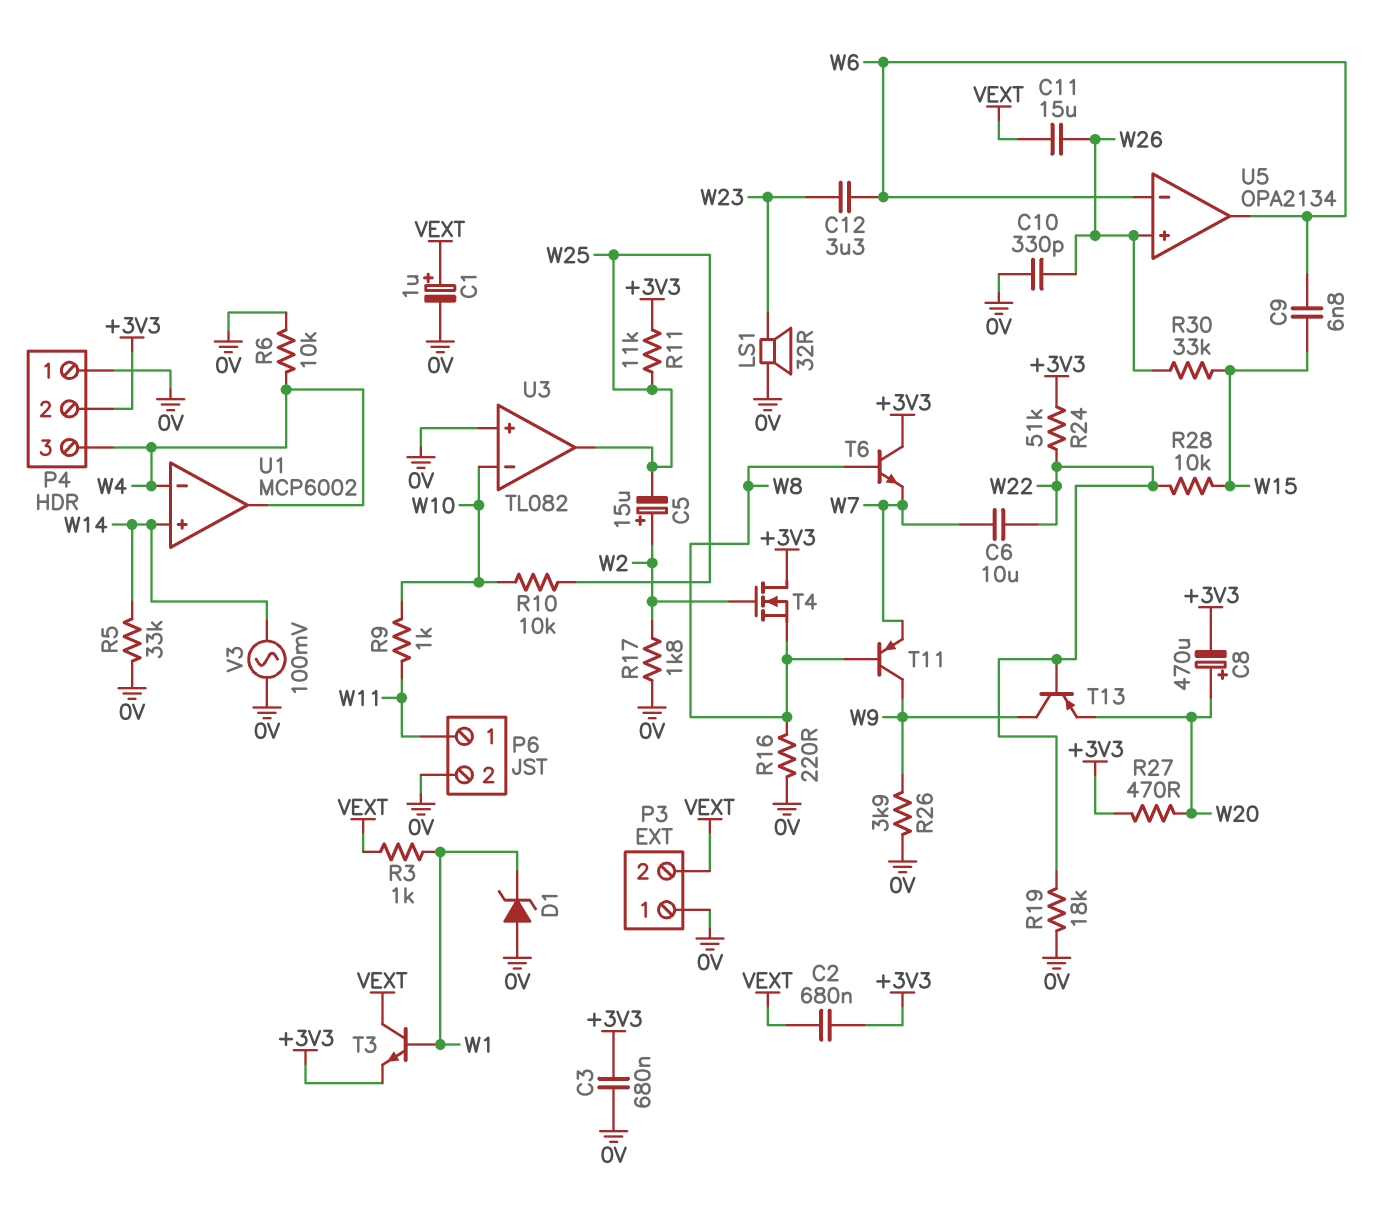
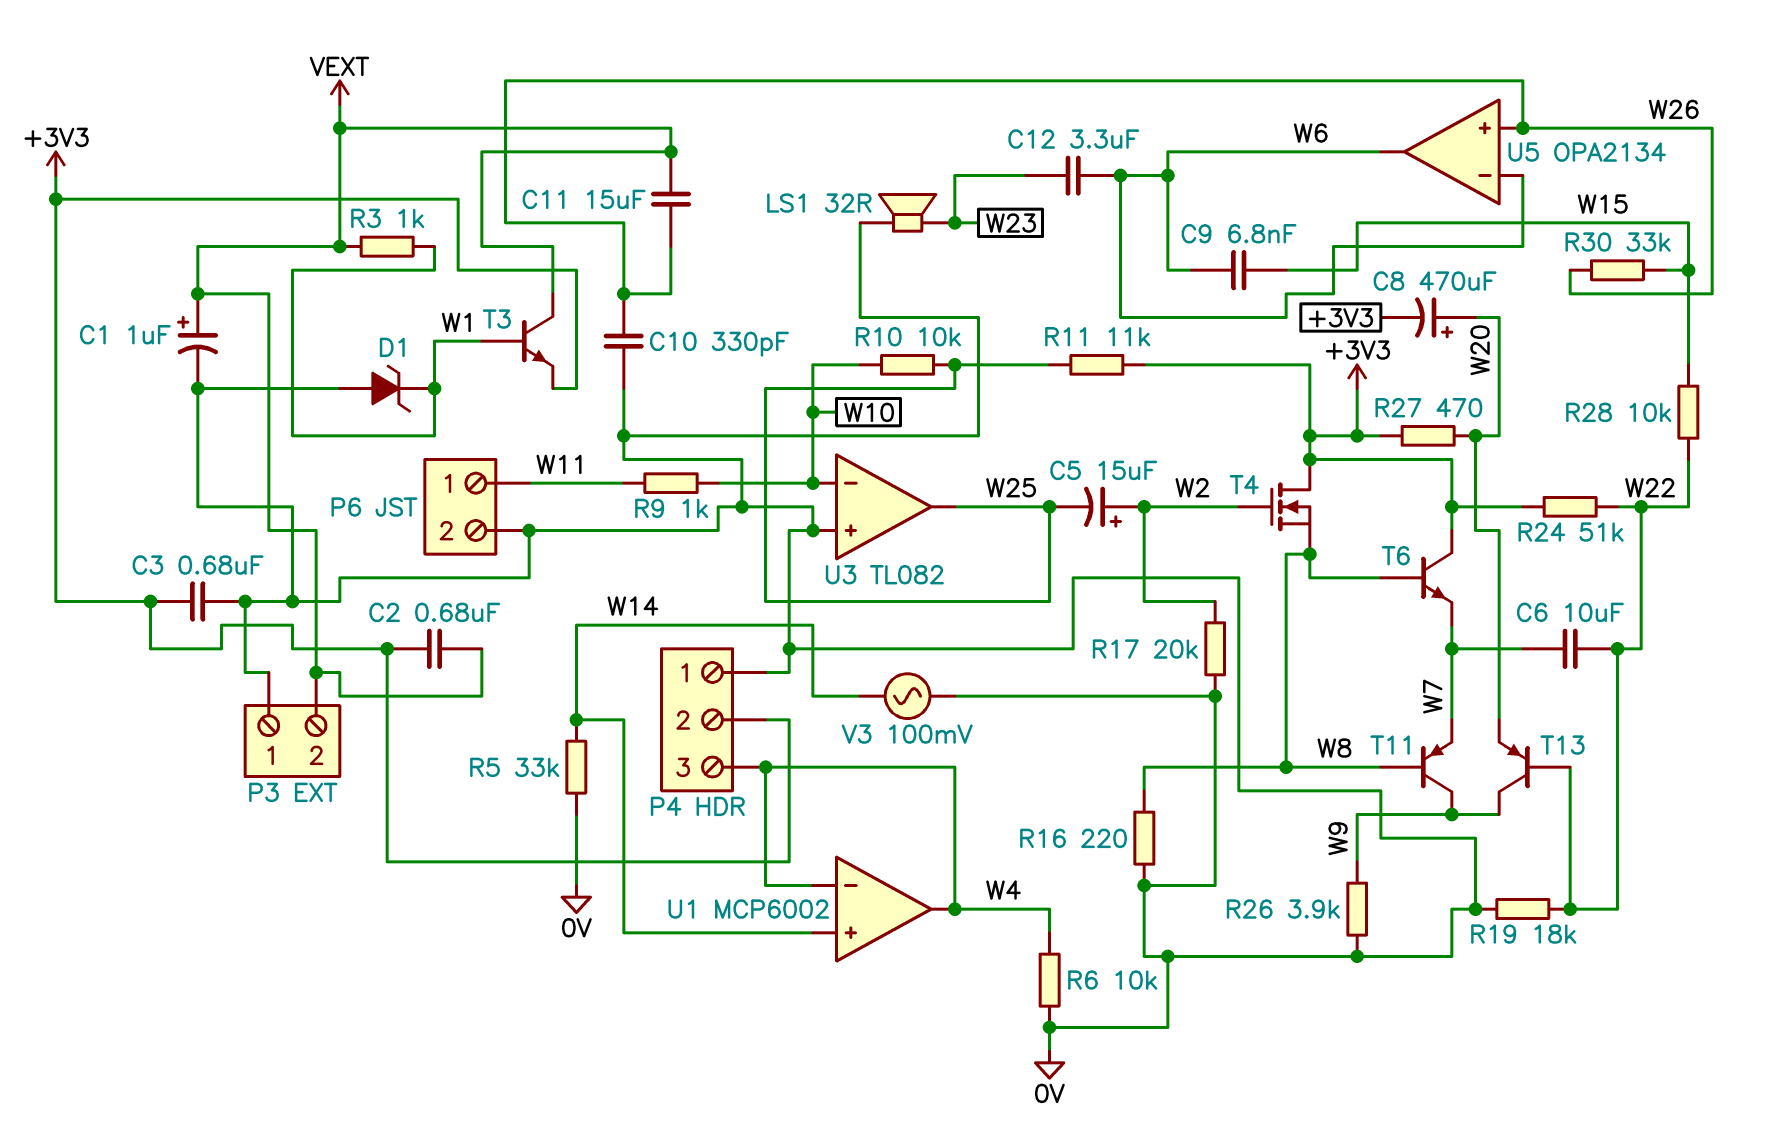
R17: 1.8k (0V, W2) -> 20k (0V, W2)

